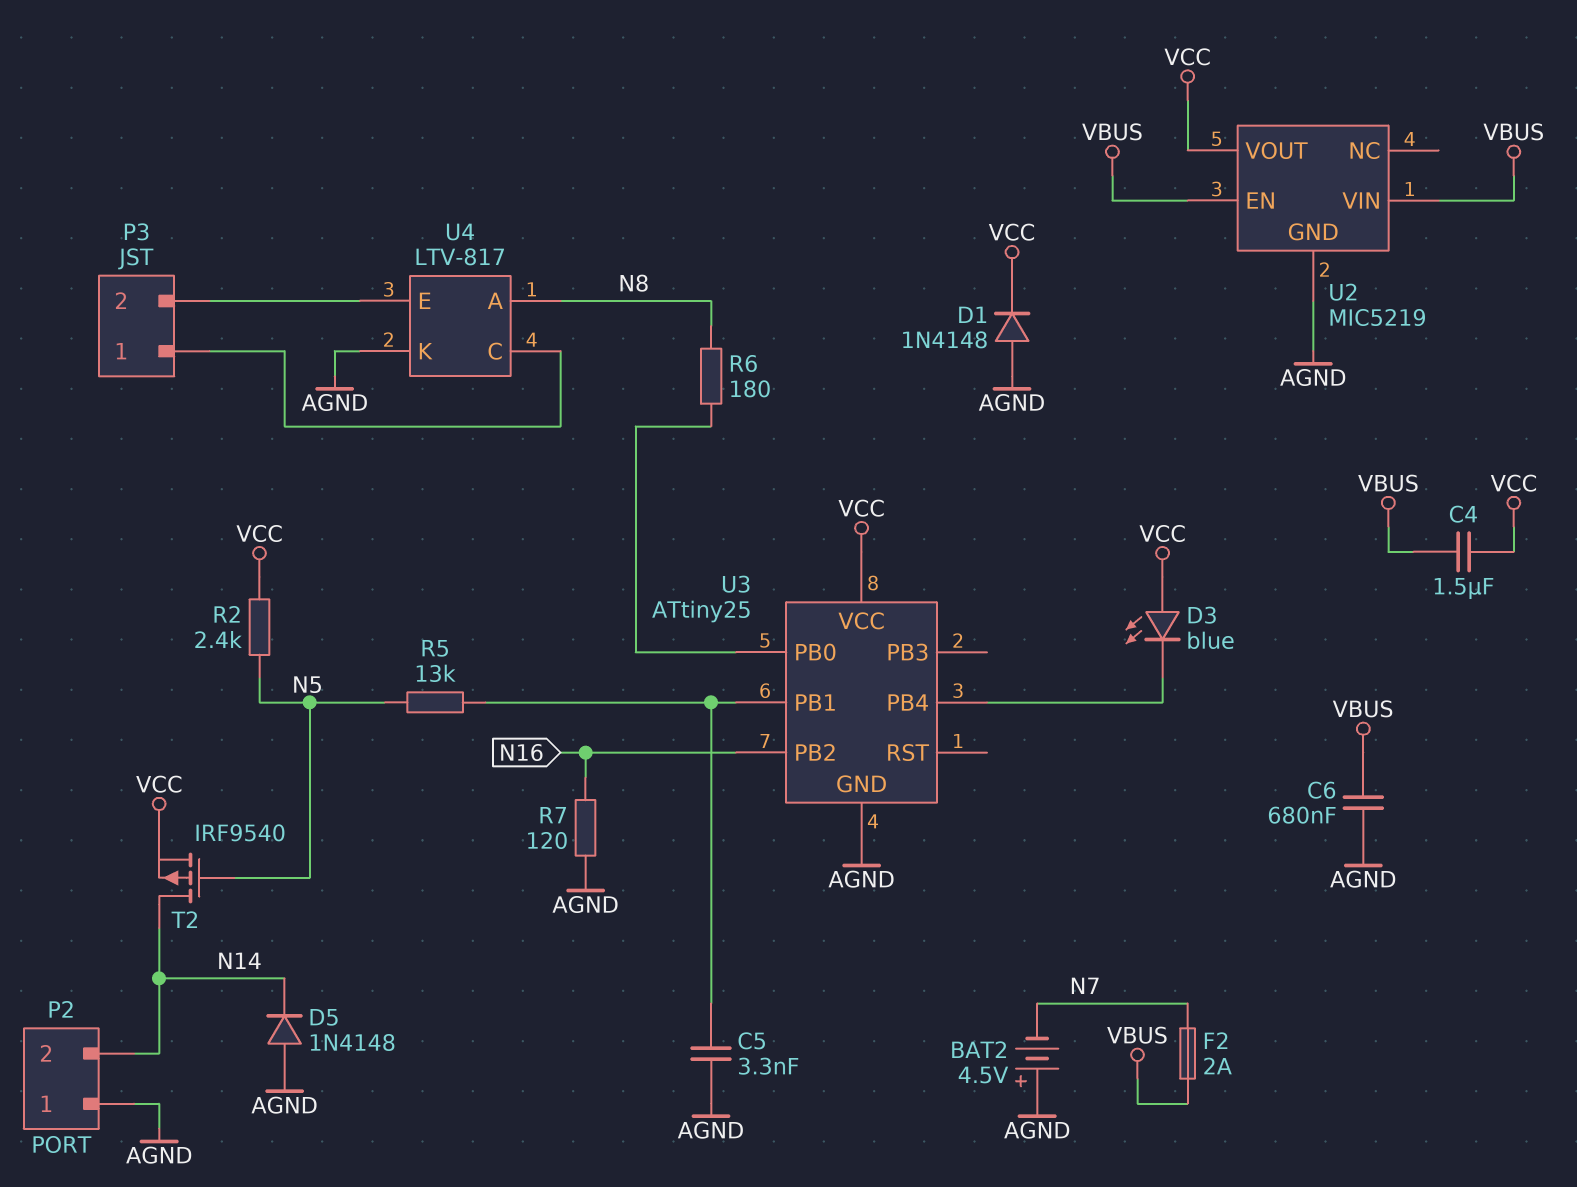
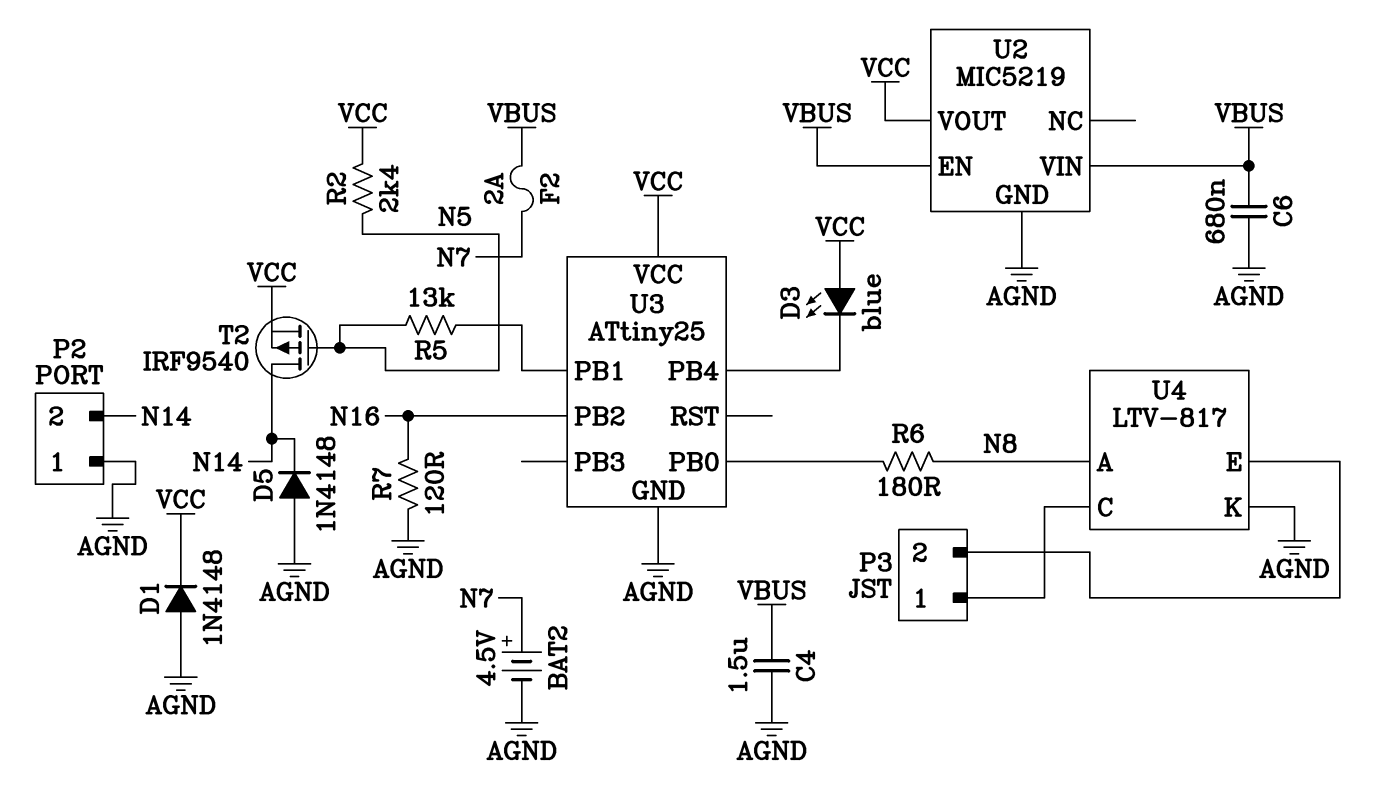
BAT2: 4.5V (plus AGND, minus N7) -> 4.5V (plus N7, minus AGND)
C4: 1.5uF (VBUS, VCC) -> 1.5uF (AGND, VBUS)
C5: 3.3nF (AGND, U3/PB1) -> none

